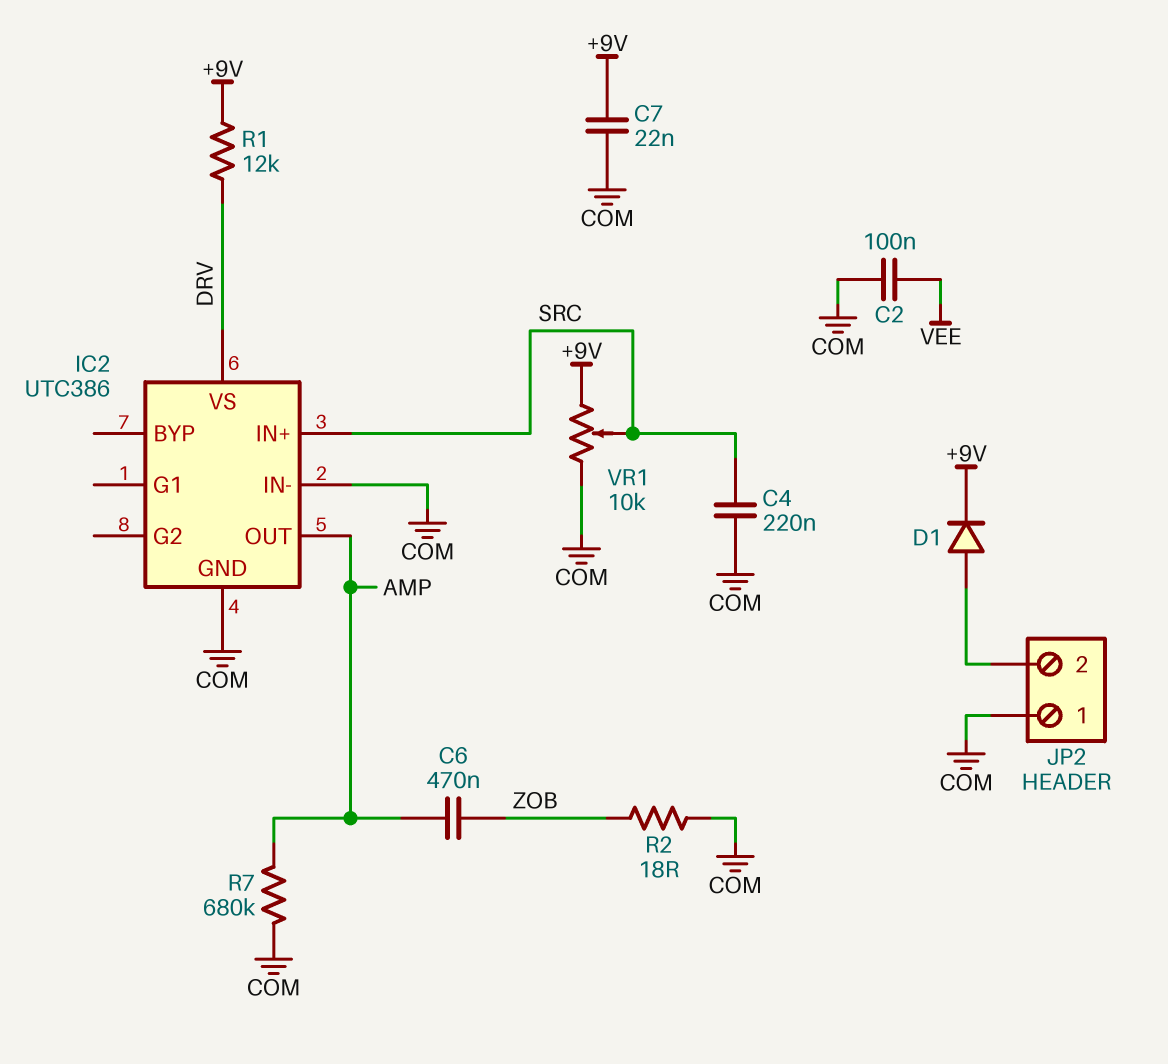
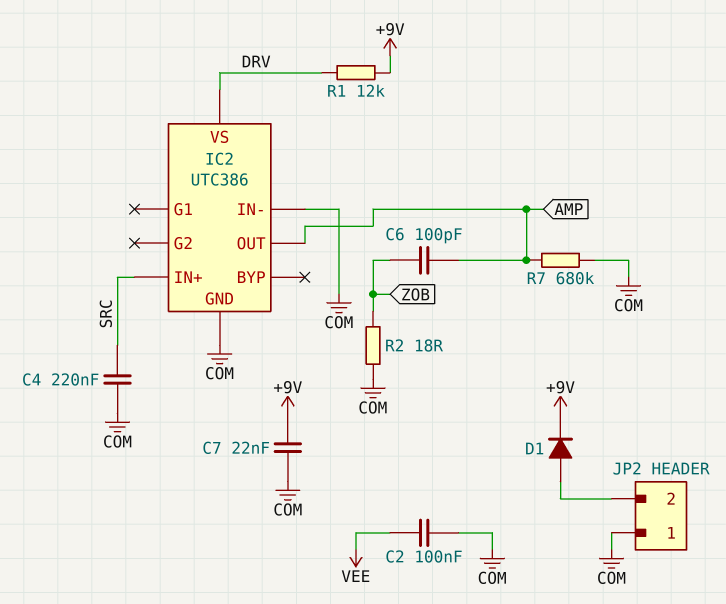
C6: 470nF (AMP, ZOB) -> 100pF (AMP, ZOB)
VR1: 10k (+9V, COM, wiper SRC) -> none

